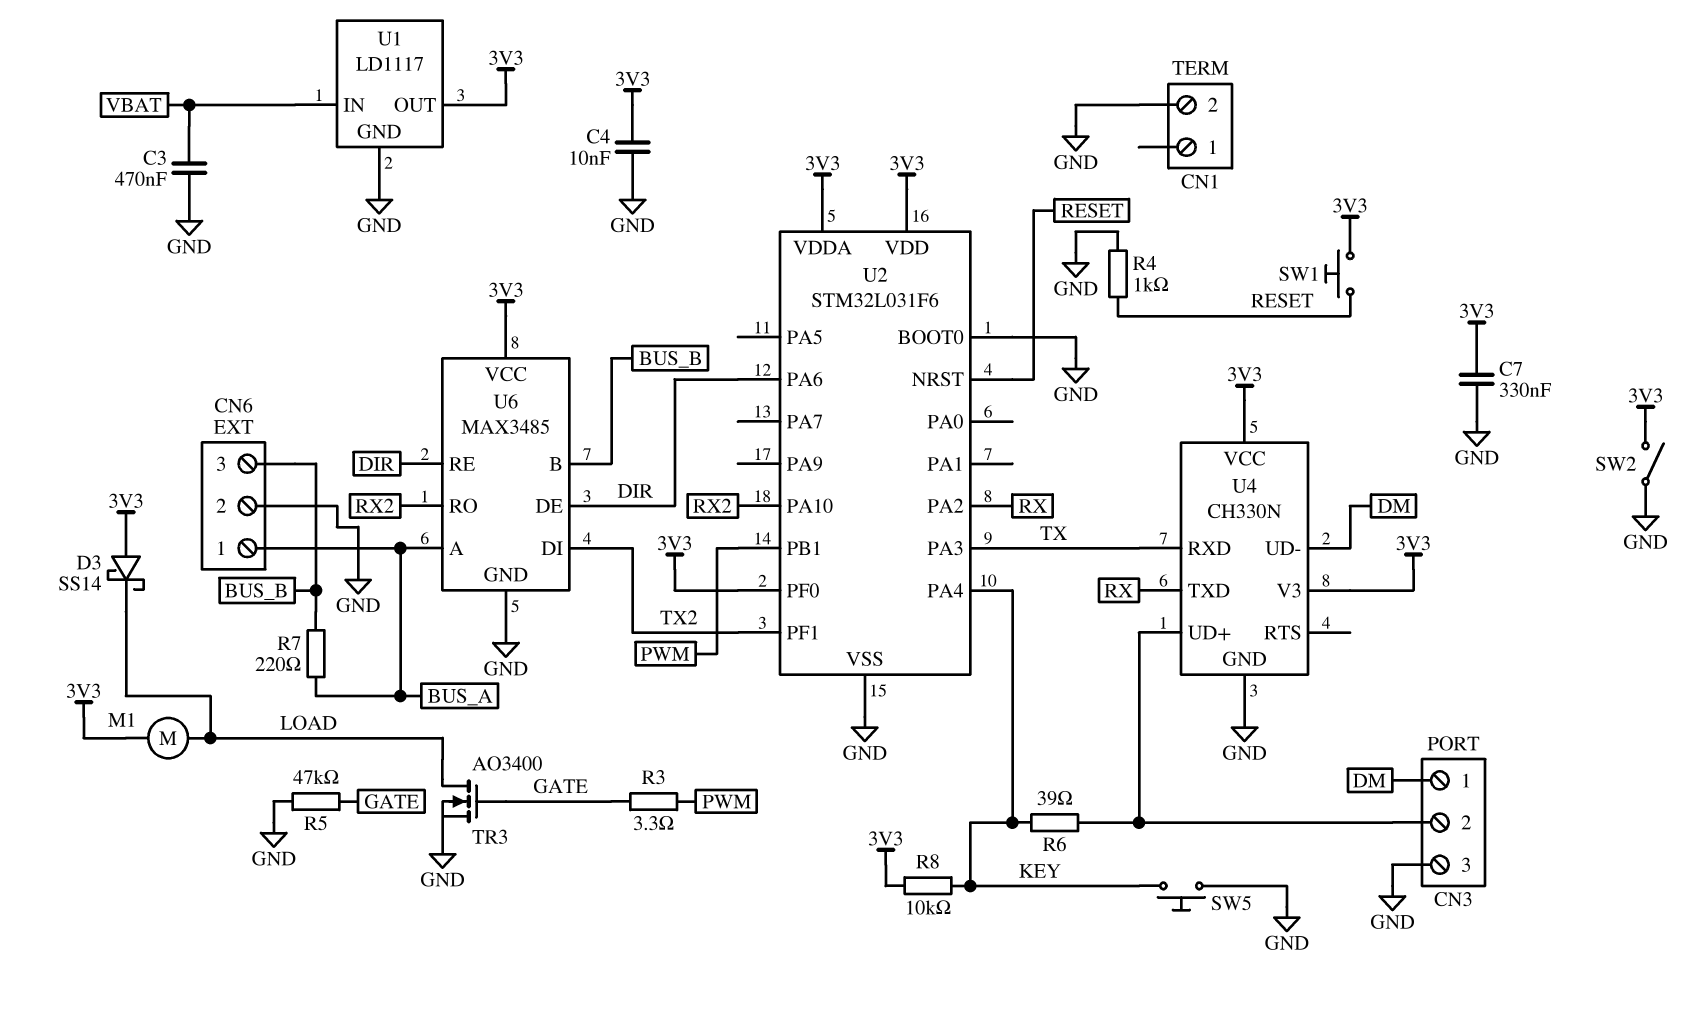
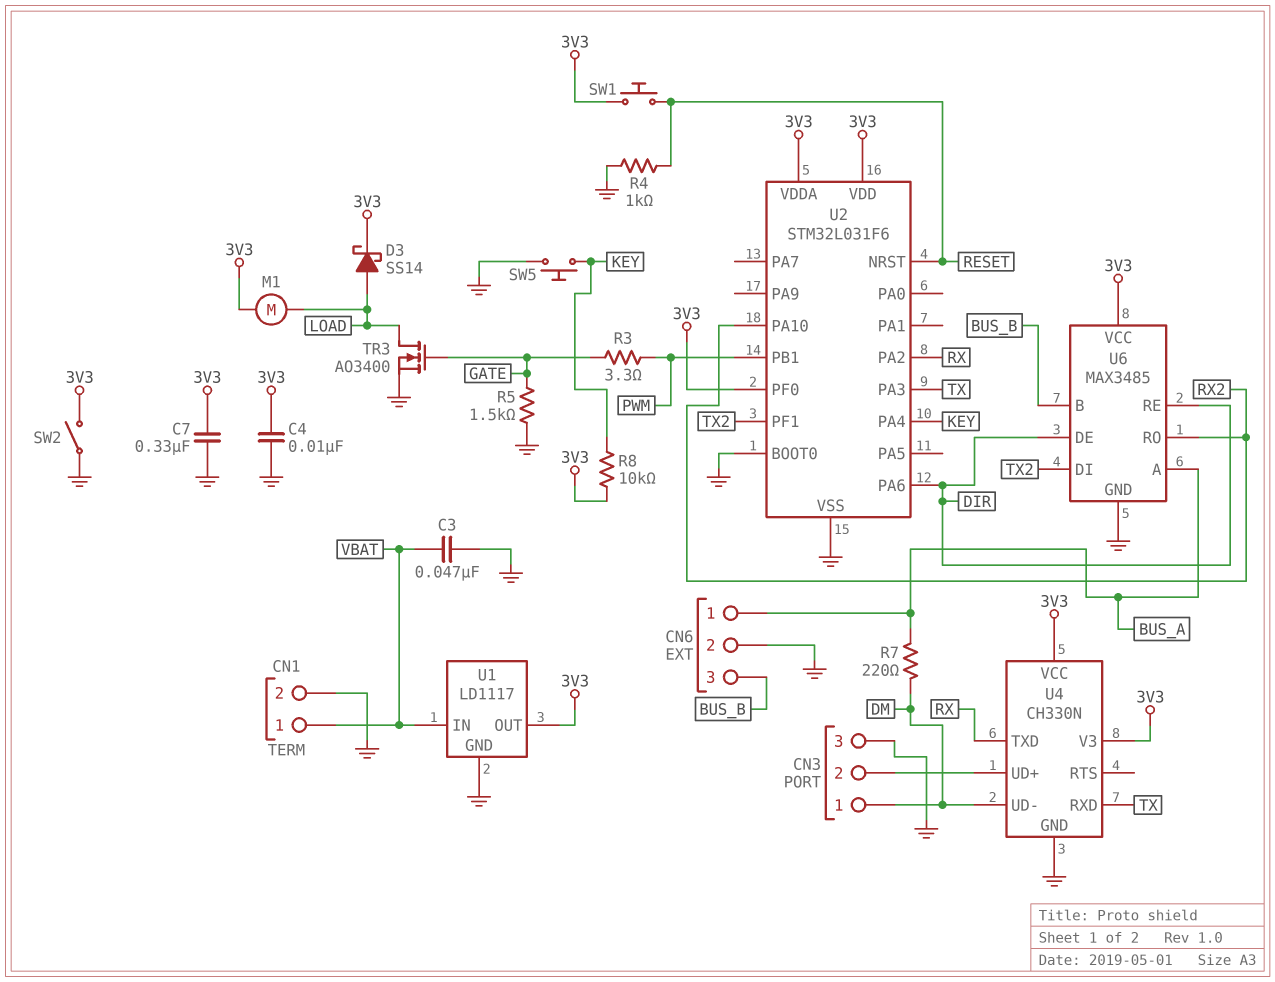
C3: 470nF (GND, VBAT) -> 47nF (GND, VBAT)
CN1 pin 1: none -> VBAT
D3: schottky SS14 (A 3V3, K LOAD) -> schottky SS14 (A LOAD, K 3V3)
R5: 47k (GATE, GND) -> 1.5k (GATE, GND)
R6: 39 (CN3/2, KEY) -> none
R7: 220 (BUS_A, BUS_B) -> 220 (BUS_A, DM)

